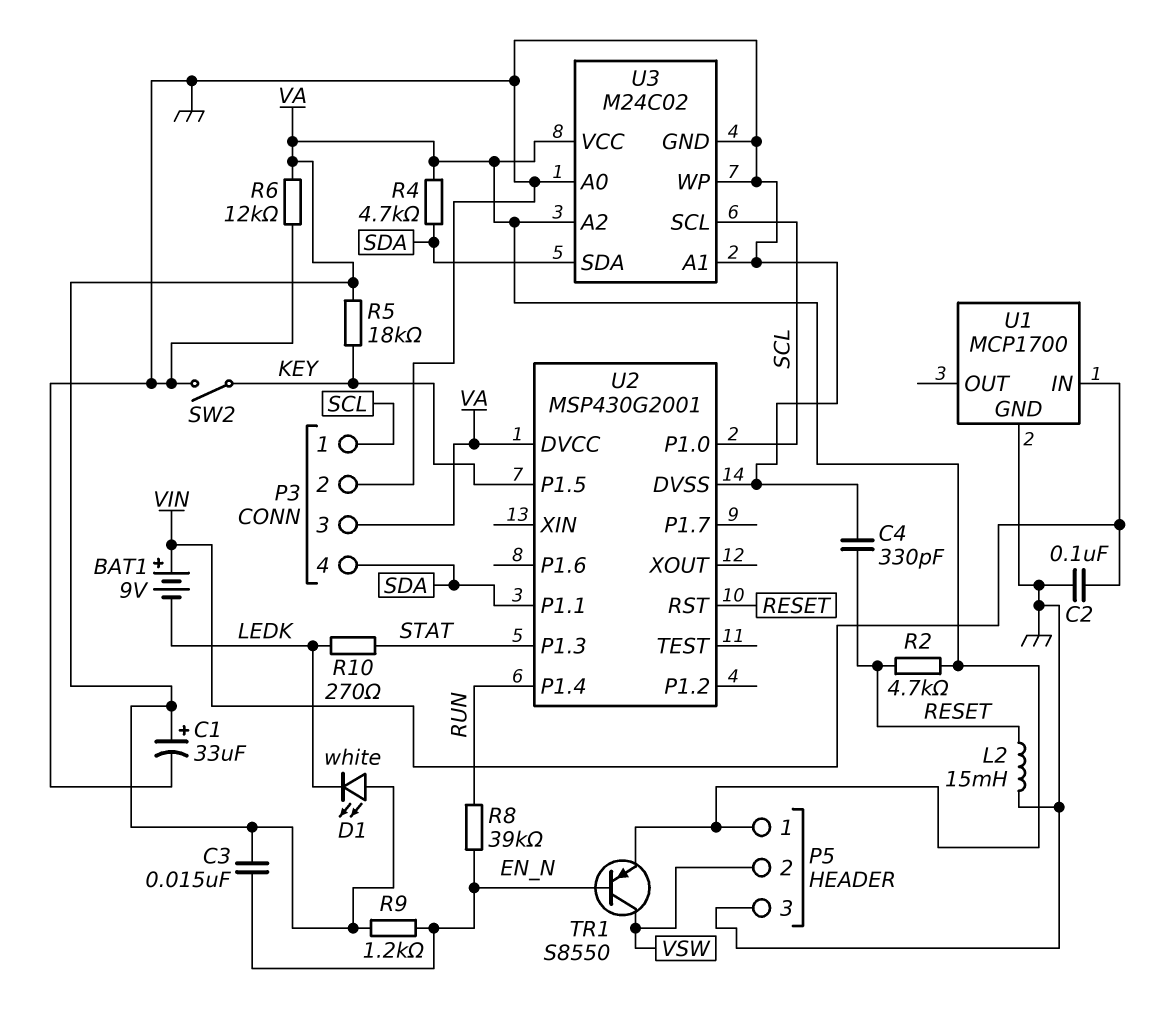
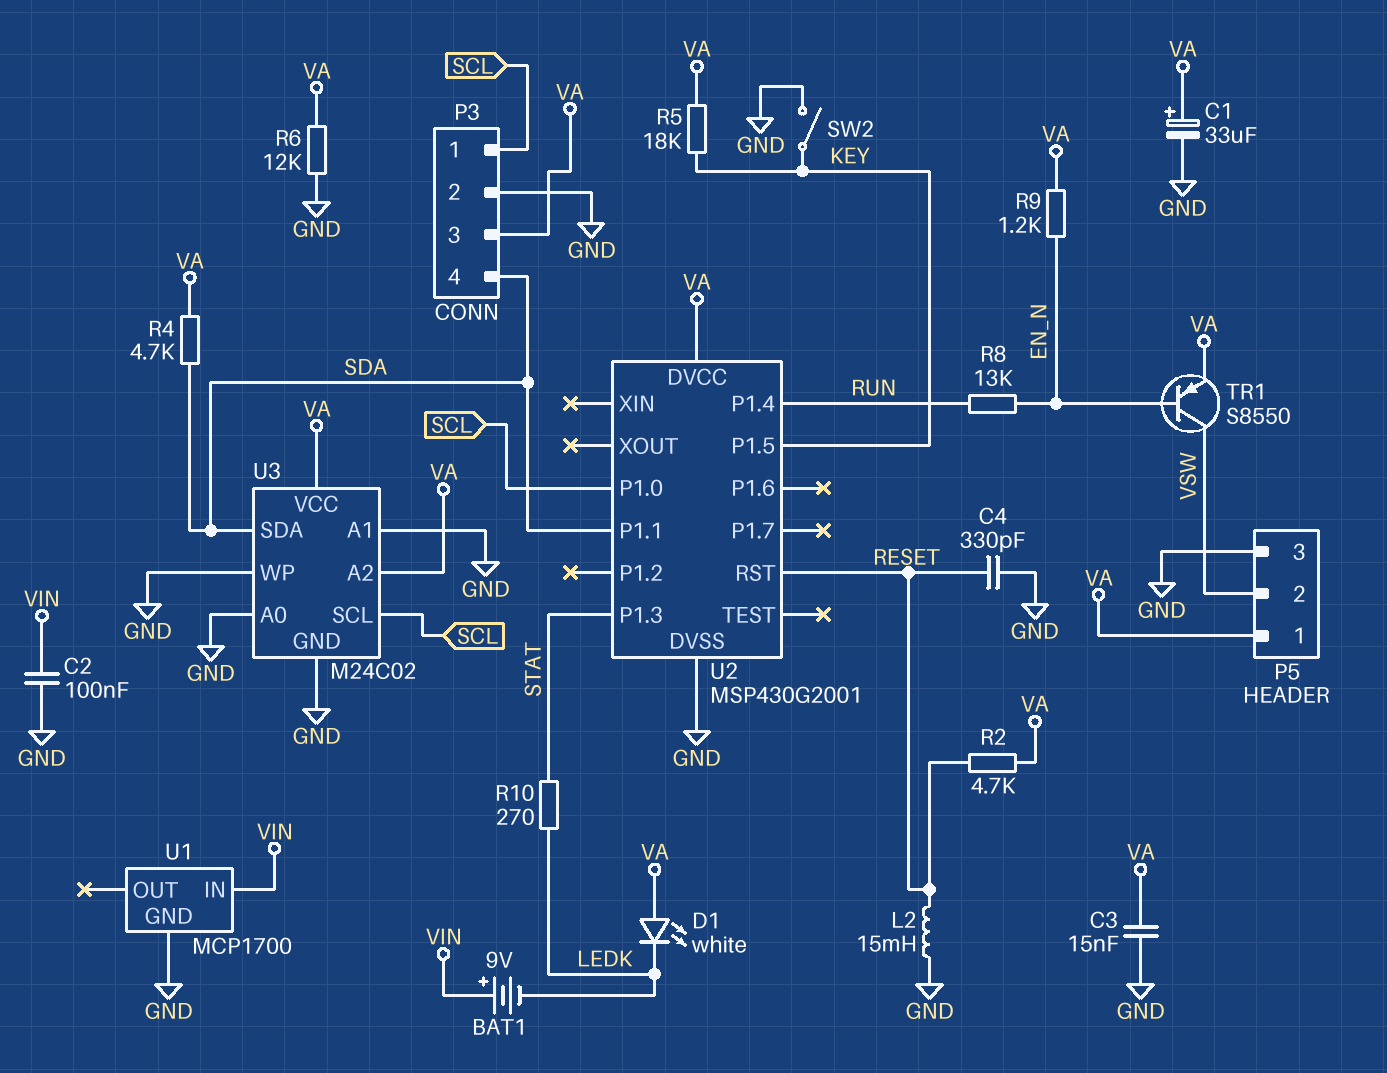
C3: 15nF (EN_N, VA) -> 15nF (GND, VA)
R8: 39k (EN_N, RUN) -> 13k (EN_N, RUN)

